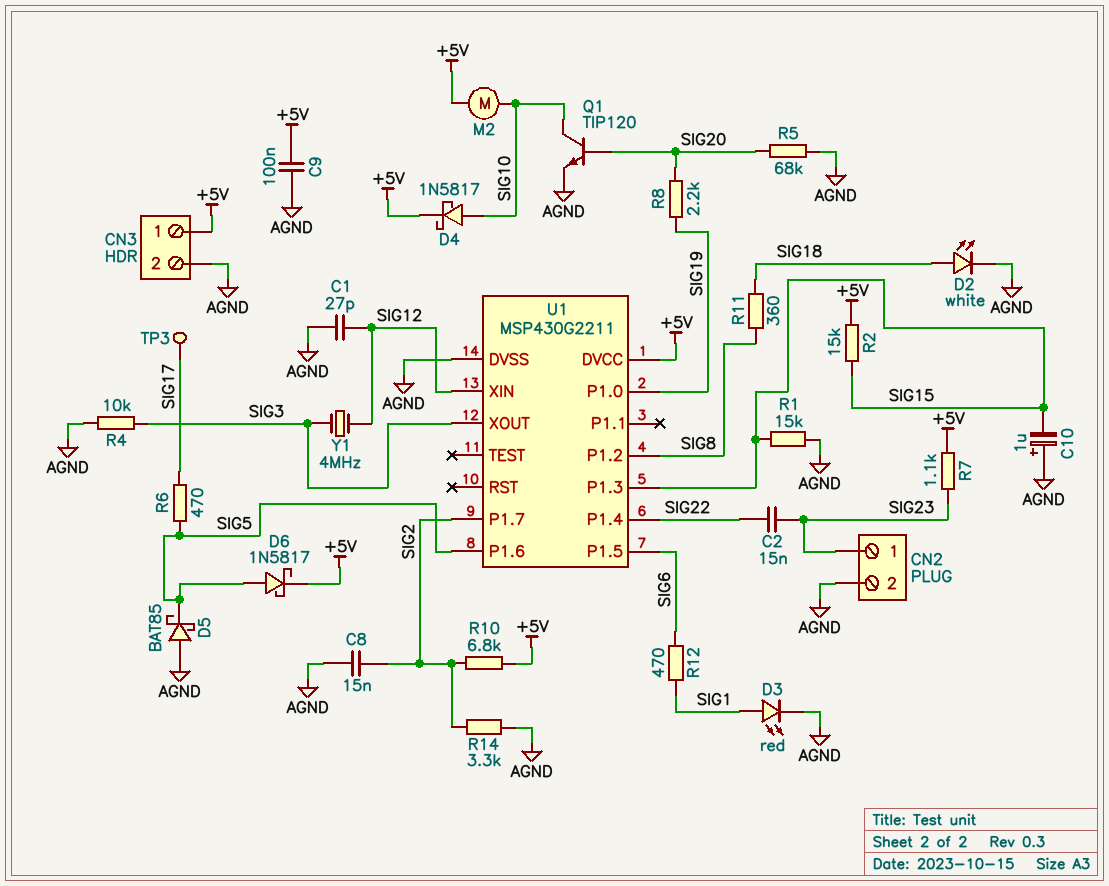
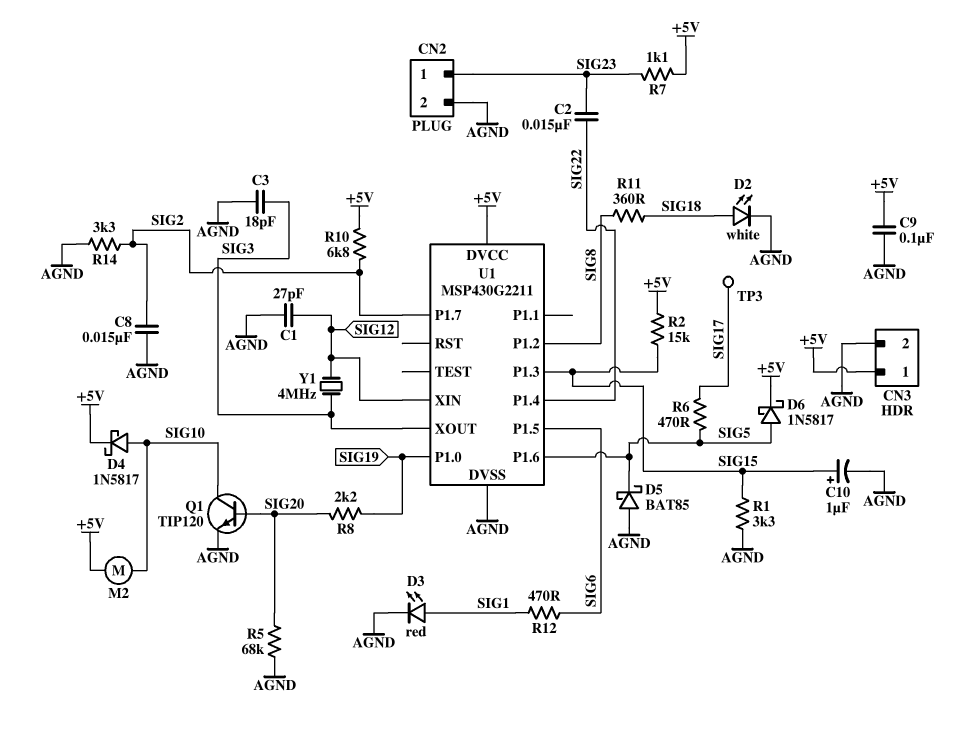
C3: none -> 18pF (AGND, SIG3)
C10: 1uF (plus AGND, minus SIG15) -> 1uF (plus SIG15, minus AGND)
R1: 15k (AGND, SIG15) -> 3.3k (AGND, SIG15)
R4: 10k (AGND, SIG3) -> none

